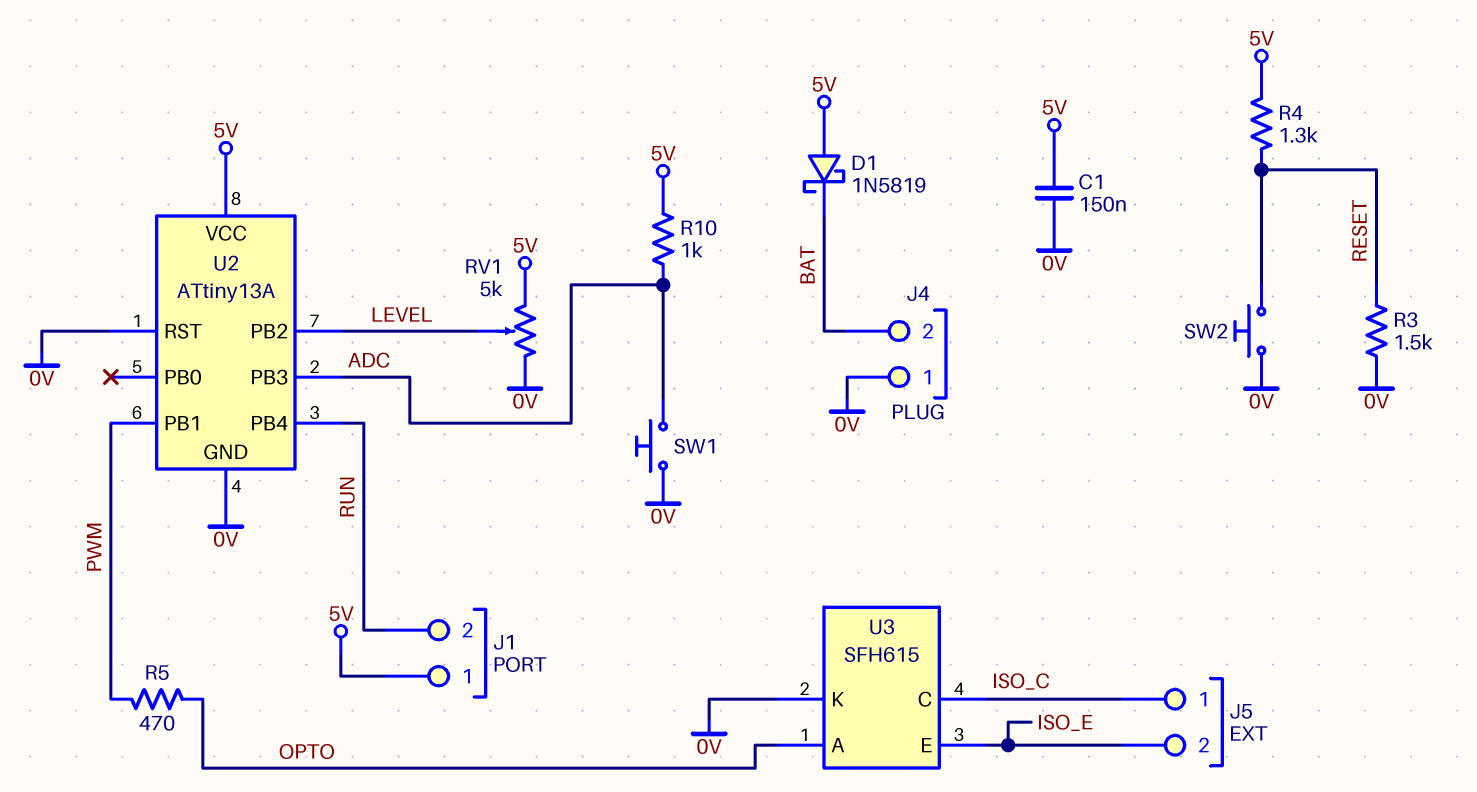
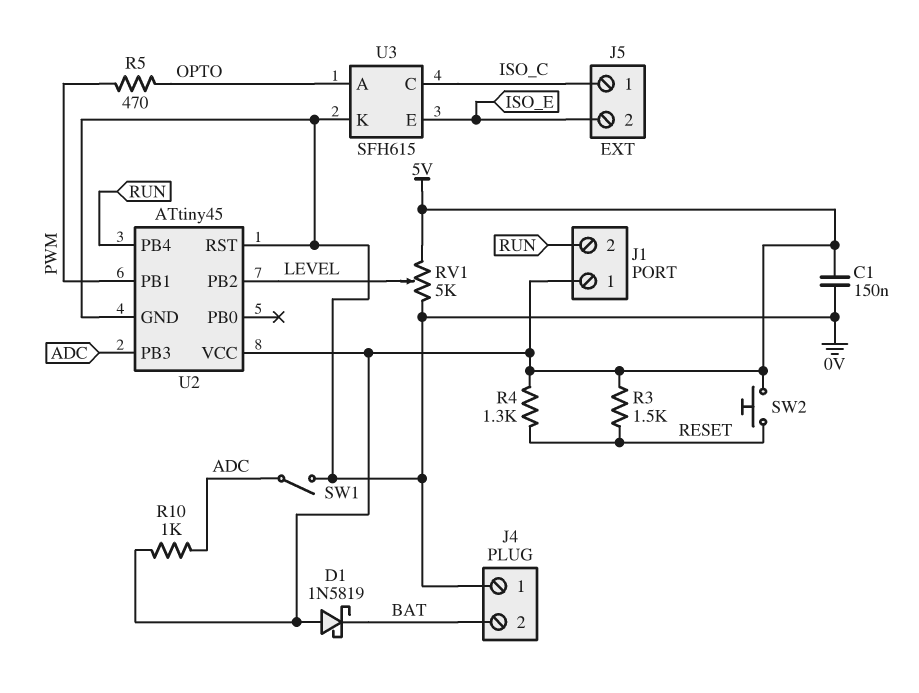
R3: 1.5k (0V, RESET) -> 1.5k (5V, RESET)
SW1: button (0V, ADC) -> switch (0V, ADC)
SW2: button (0V, RESET) -> button (5V, RESET)
U2: ATtiny13A -> ATtiny45

